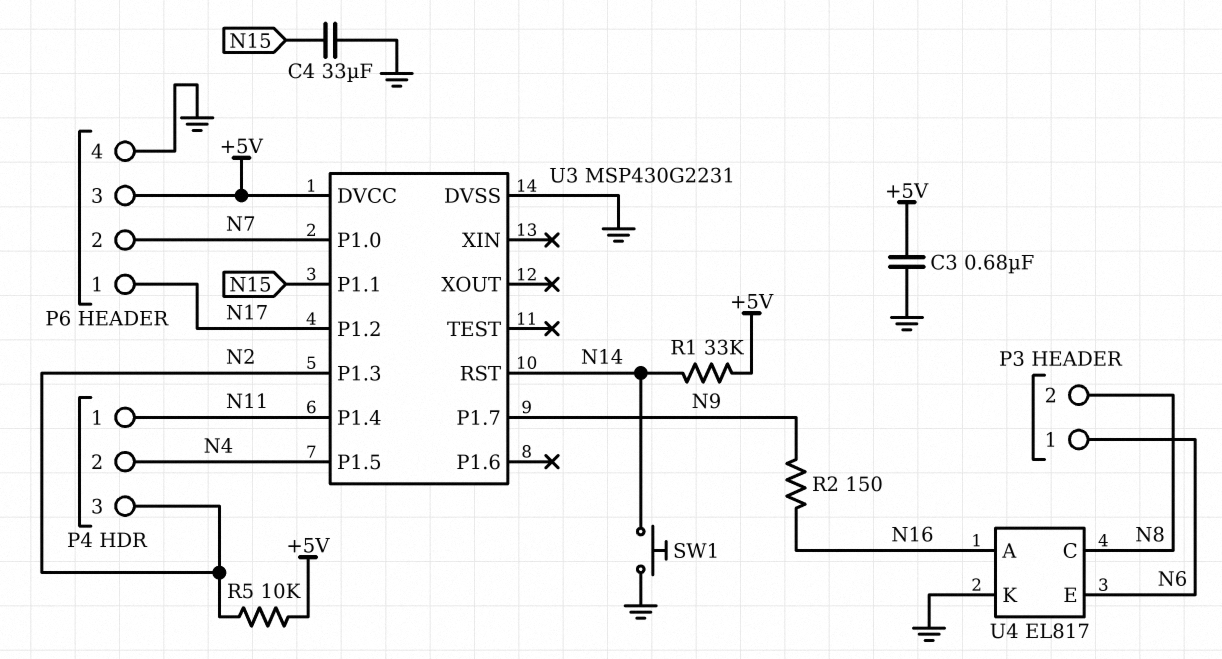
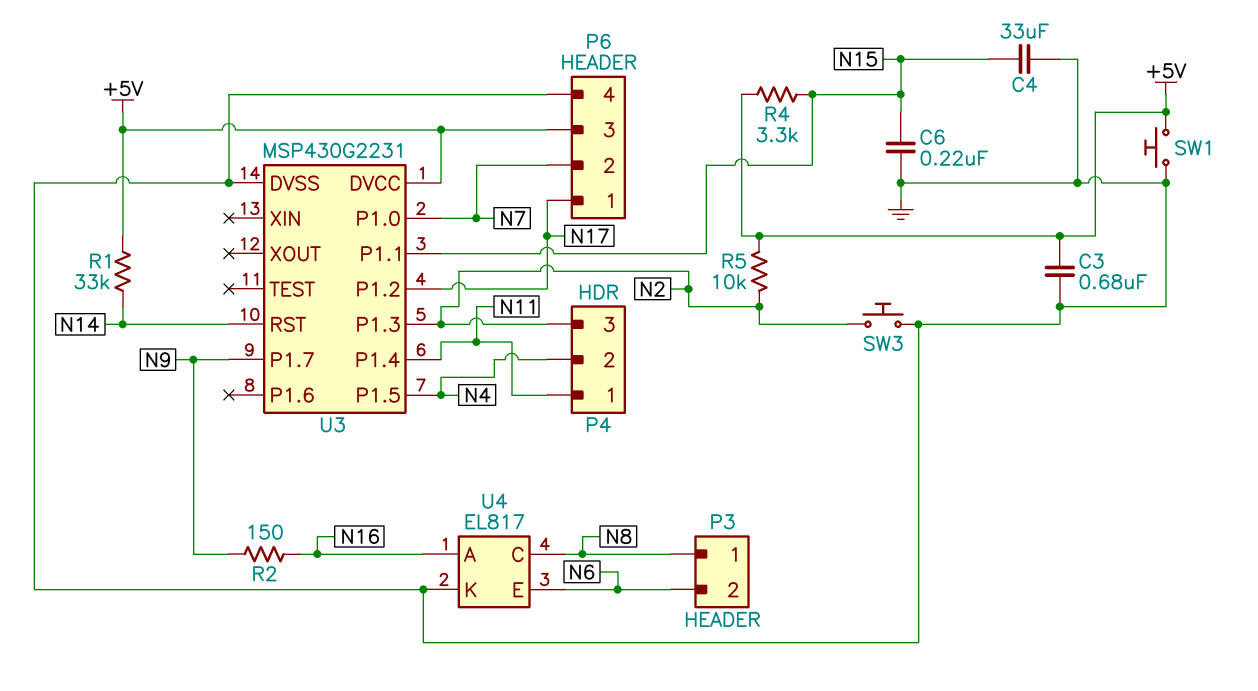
C6: none -> 220nF (GND, N15)
P3 pin 1: N6 -> N8
P3 pin 2: N8 -> N6
R4: none -> 3.3k (+5V, N15)
SW1: button (GND, N14) -> button (+5V, GND)
SW3: none -> button (GND, N2)

